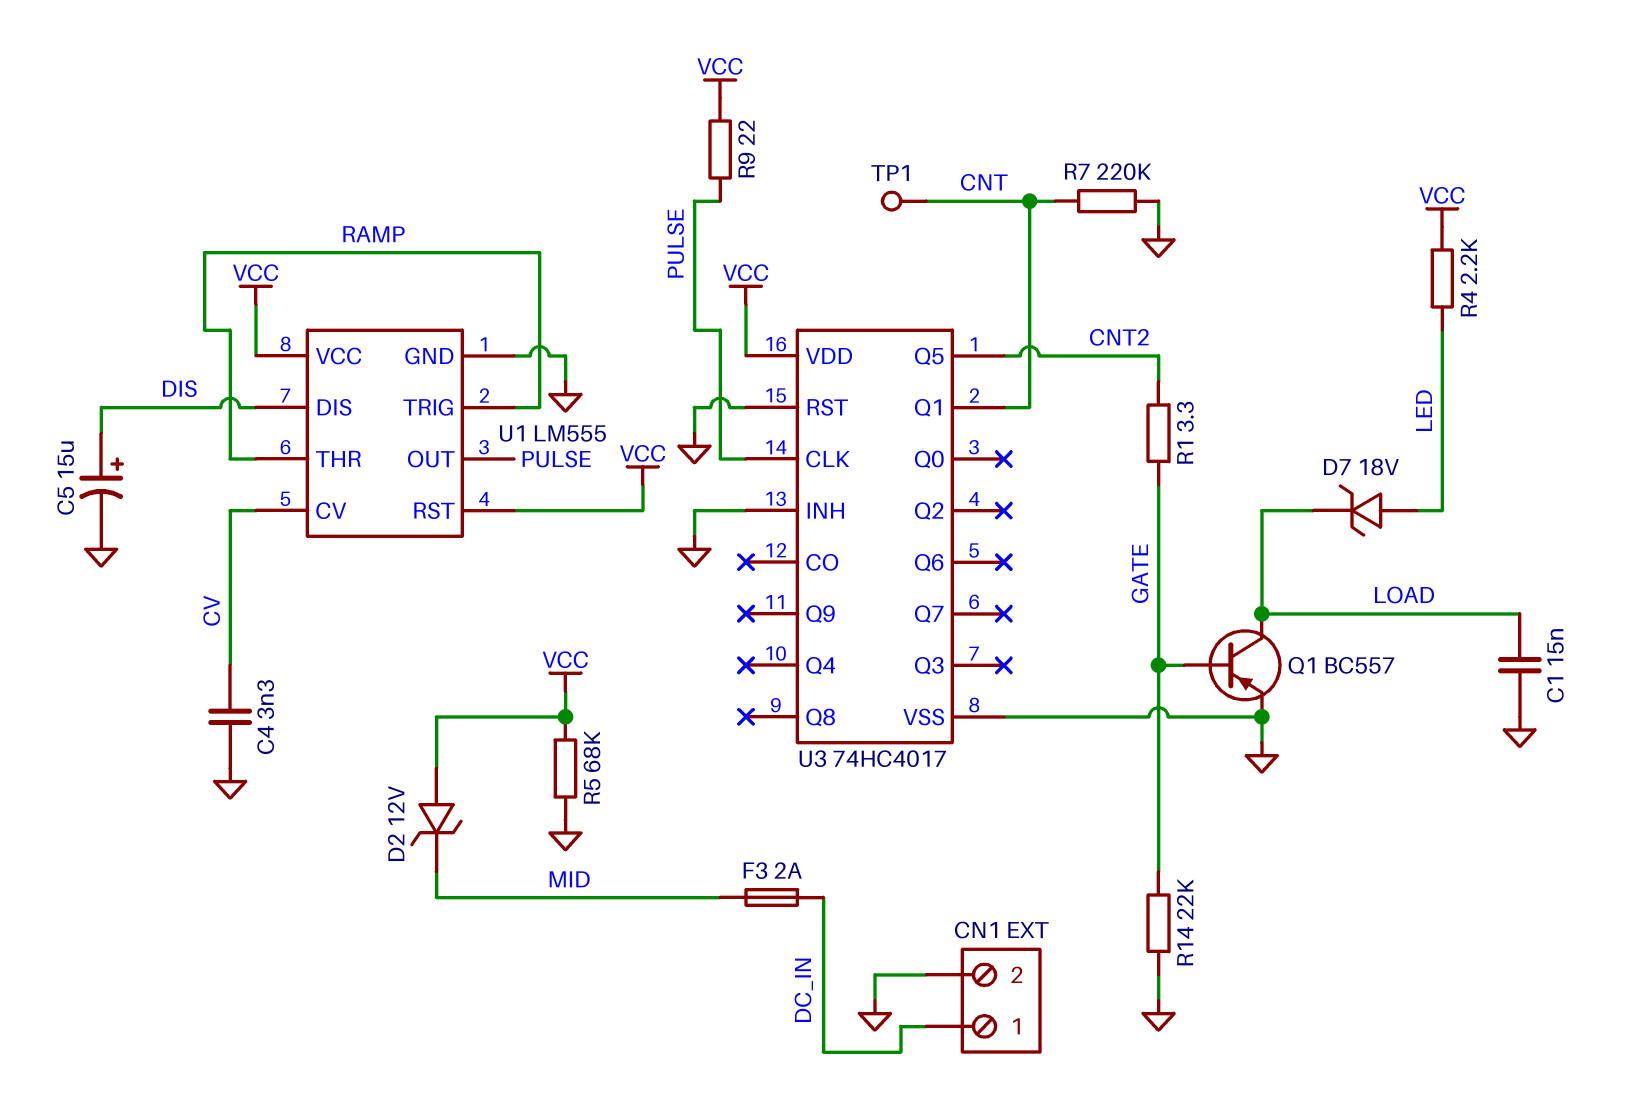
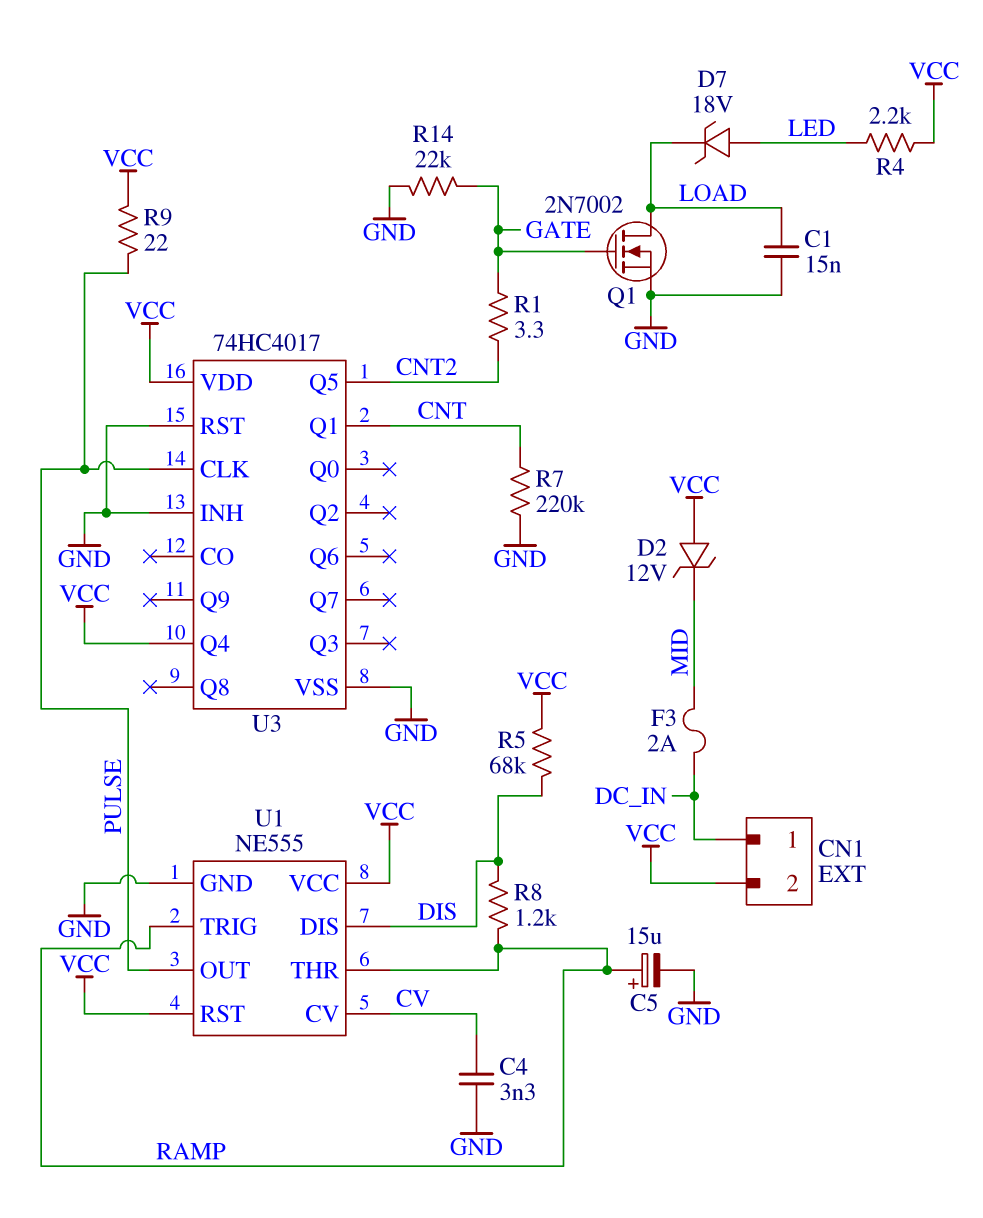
C5: 15uF (plus DIS, minus GND) -> 15uF (plus RAMP, minus GND)
CN1 pin 2: GND -> VCC
Q1: PNP BC557 (B GATE, C LOAD, E GND) -> NMOS 2N7002 (G GATE, D LOAD, S GND)
R5: 68k (GND, VCC) -> 68k (DIS, VCC)
R8: none -> 1.2k (DIS, RAMP)
TP1: test point (CNT) -> none
U1: LM555 -> NE555
U3 pin Q4: none -> VCC

